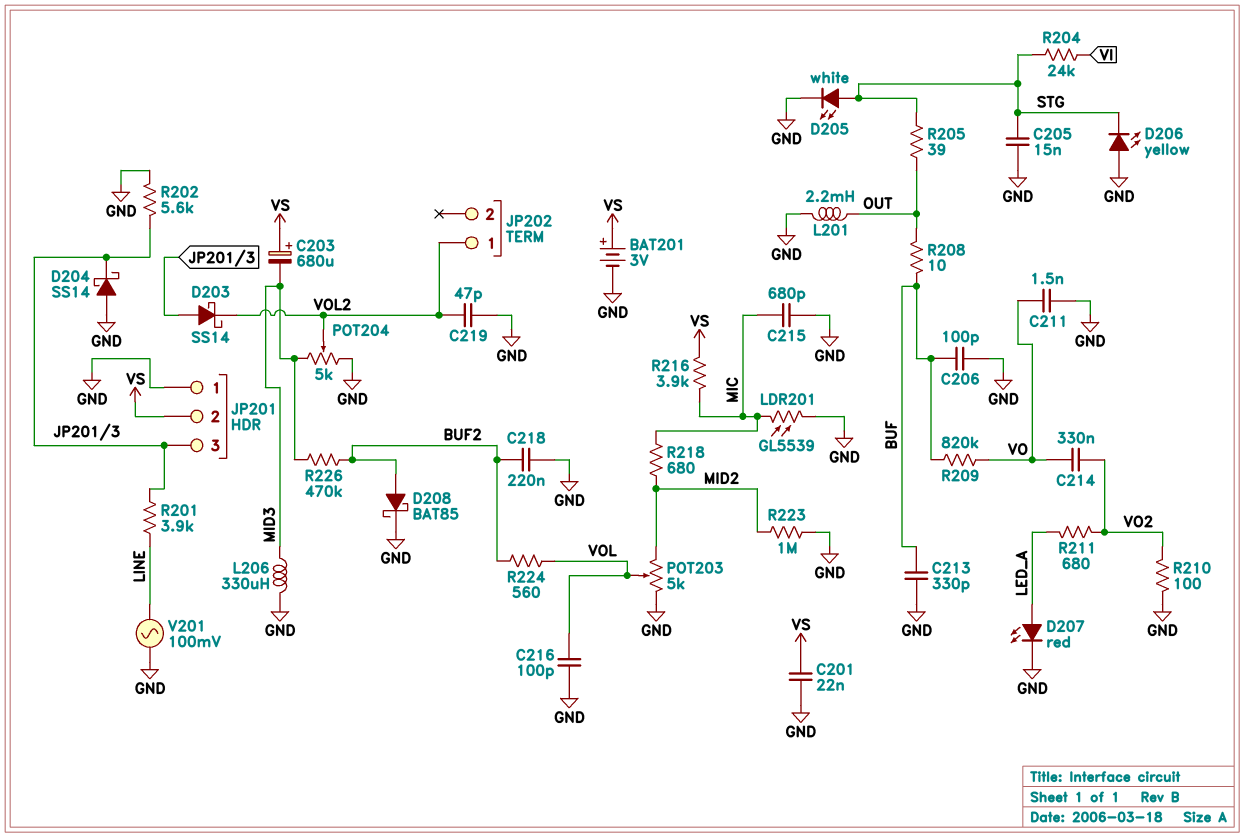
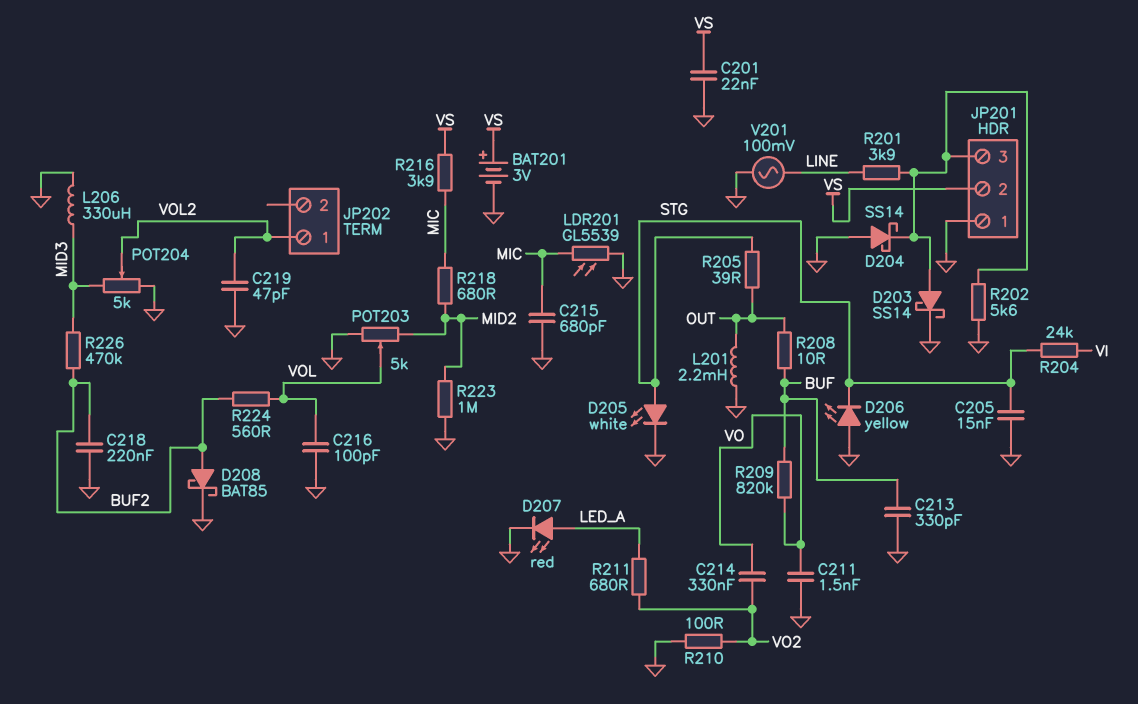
C203: 680uF (plus VS, minus MID3) -> none
C206: 100pF (BUF, GND) -> none
D203: schottky SS14 (A JP201/3, K VOL2) -> schottky SS14 (A JP201/3, K GND)

